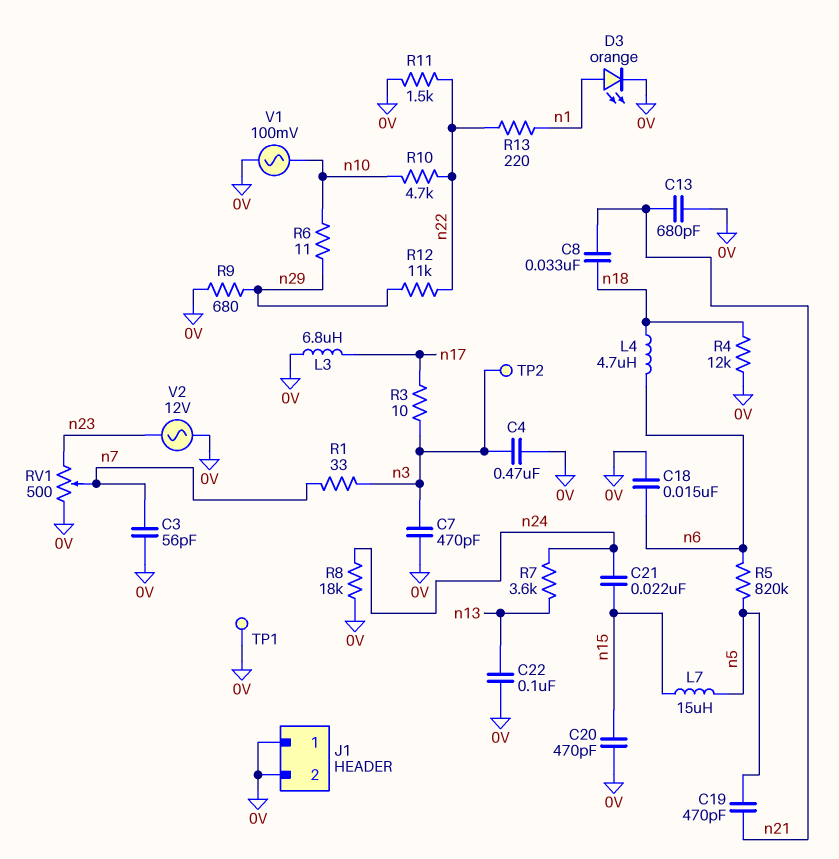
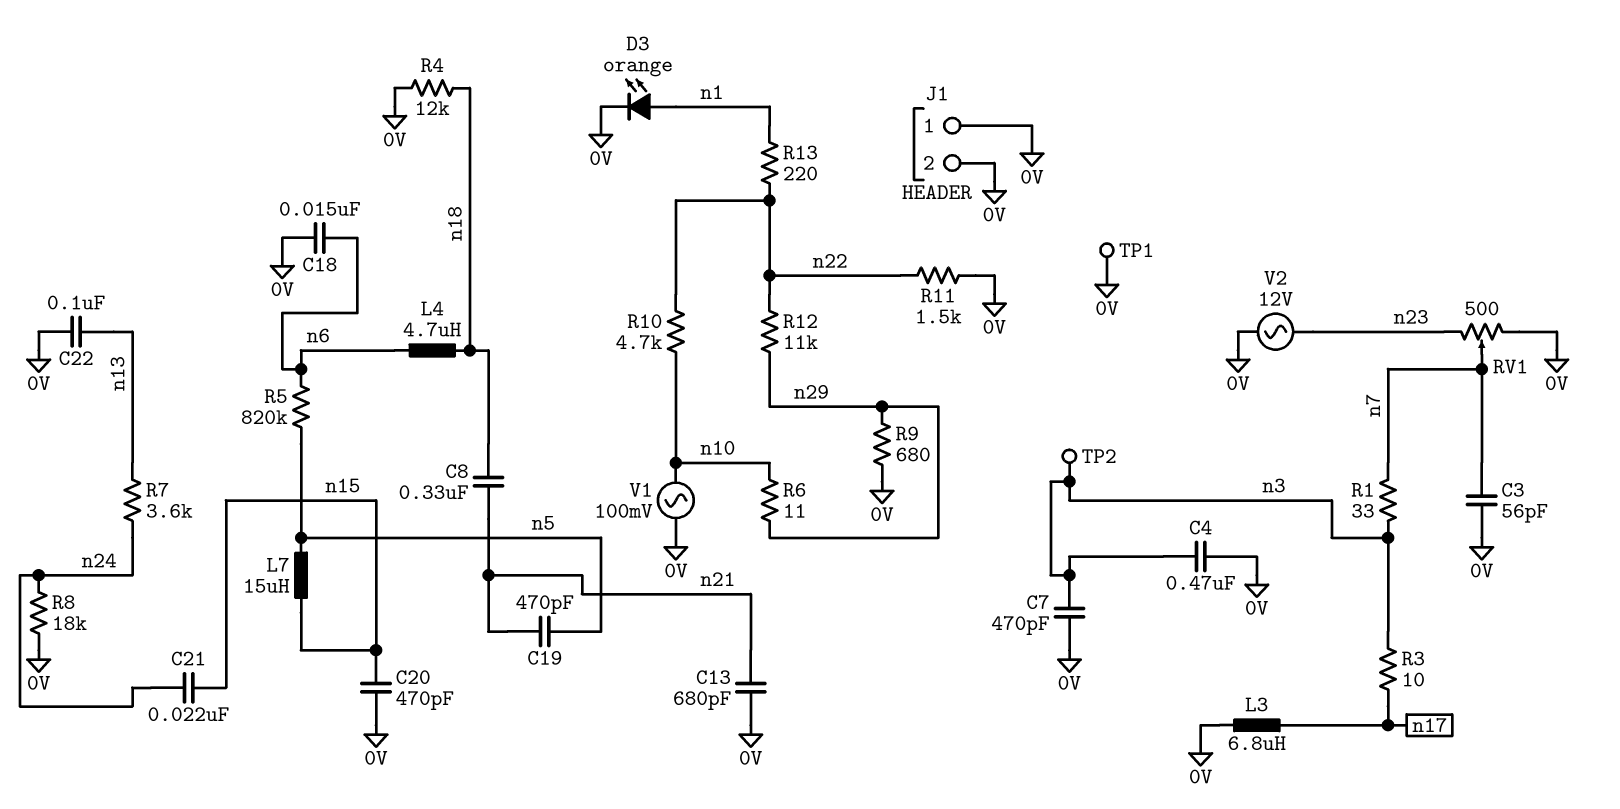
C8: 33nF (n18, n21) -> 330nF (n18, n21)

